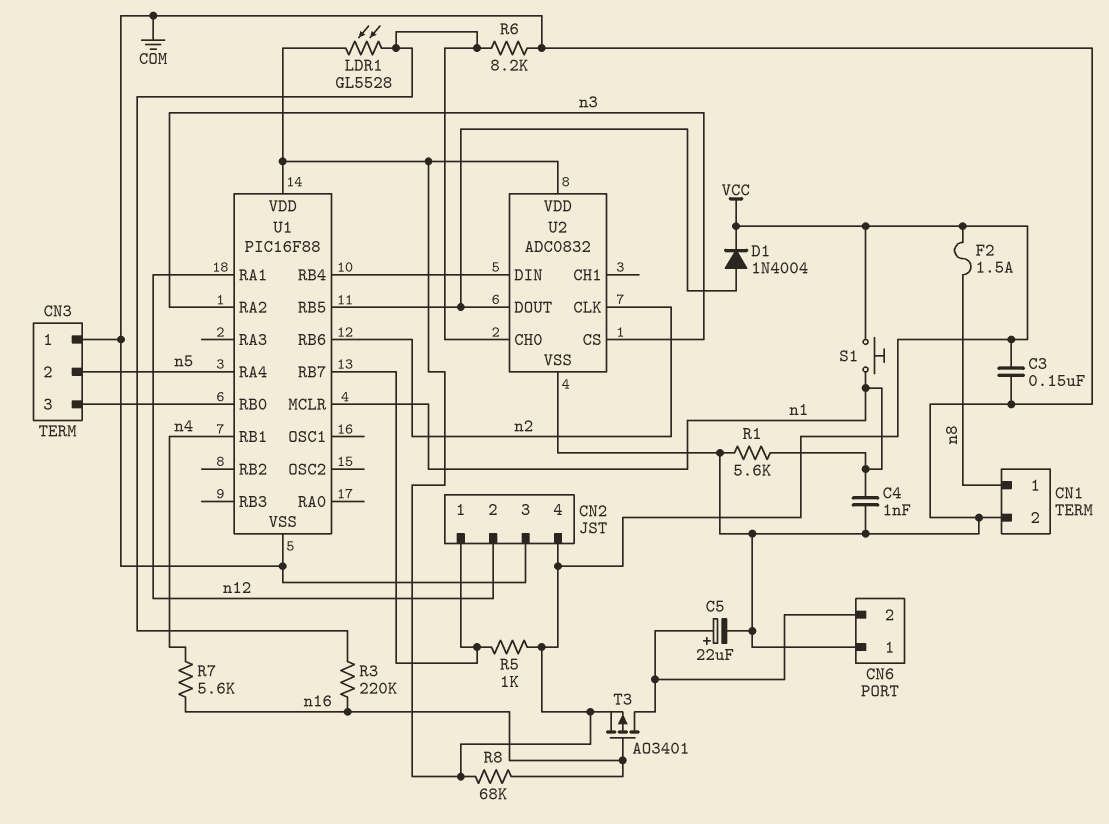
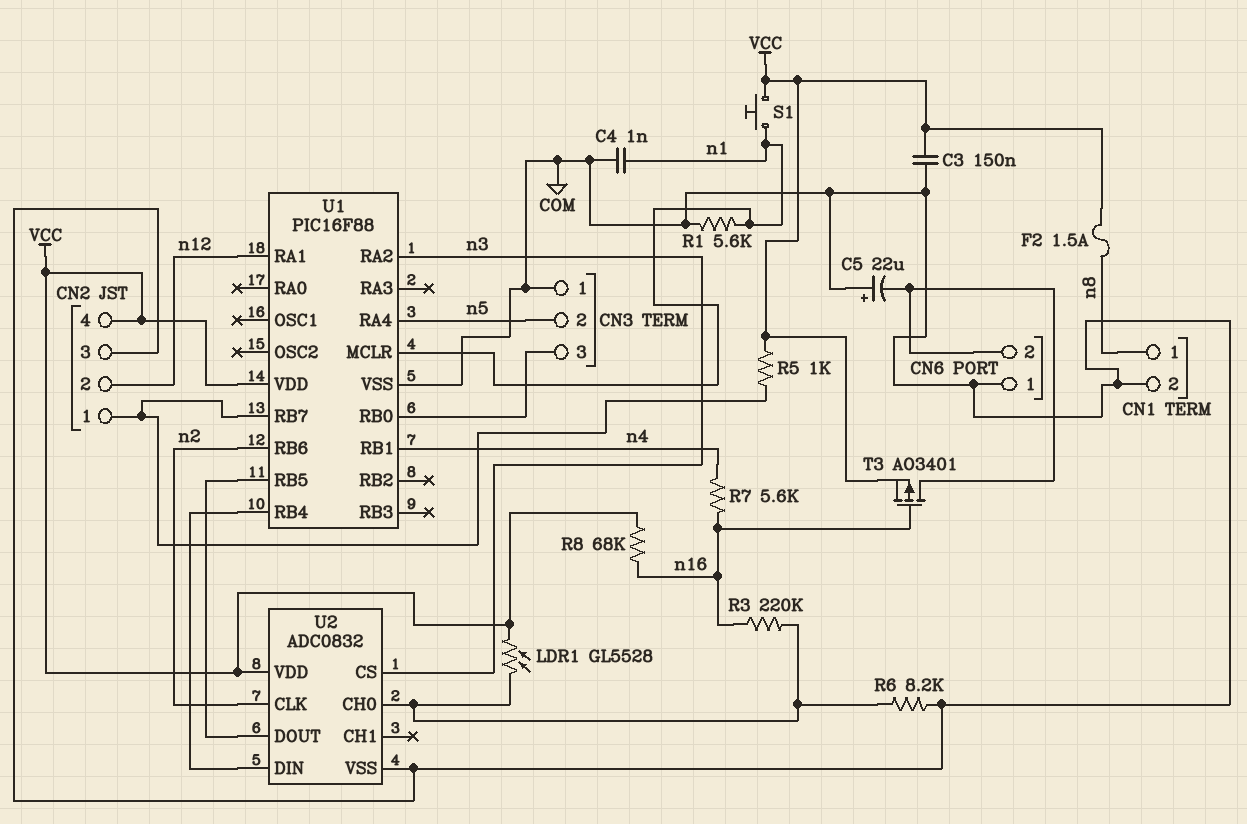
C5: 22uF (plus CN6/2, minus COM) -> 22uF (plus COM, minus CN6/2)
D1: diode 1N4004 (A U1/RB5, K VCC) -> none

